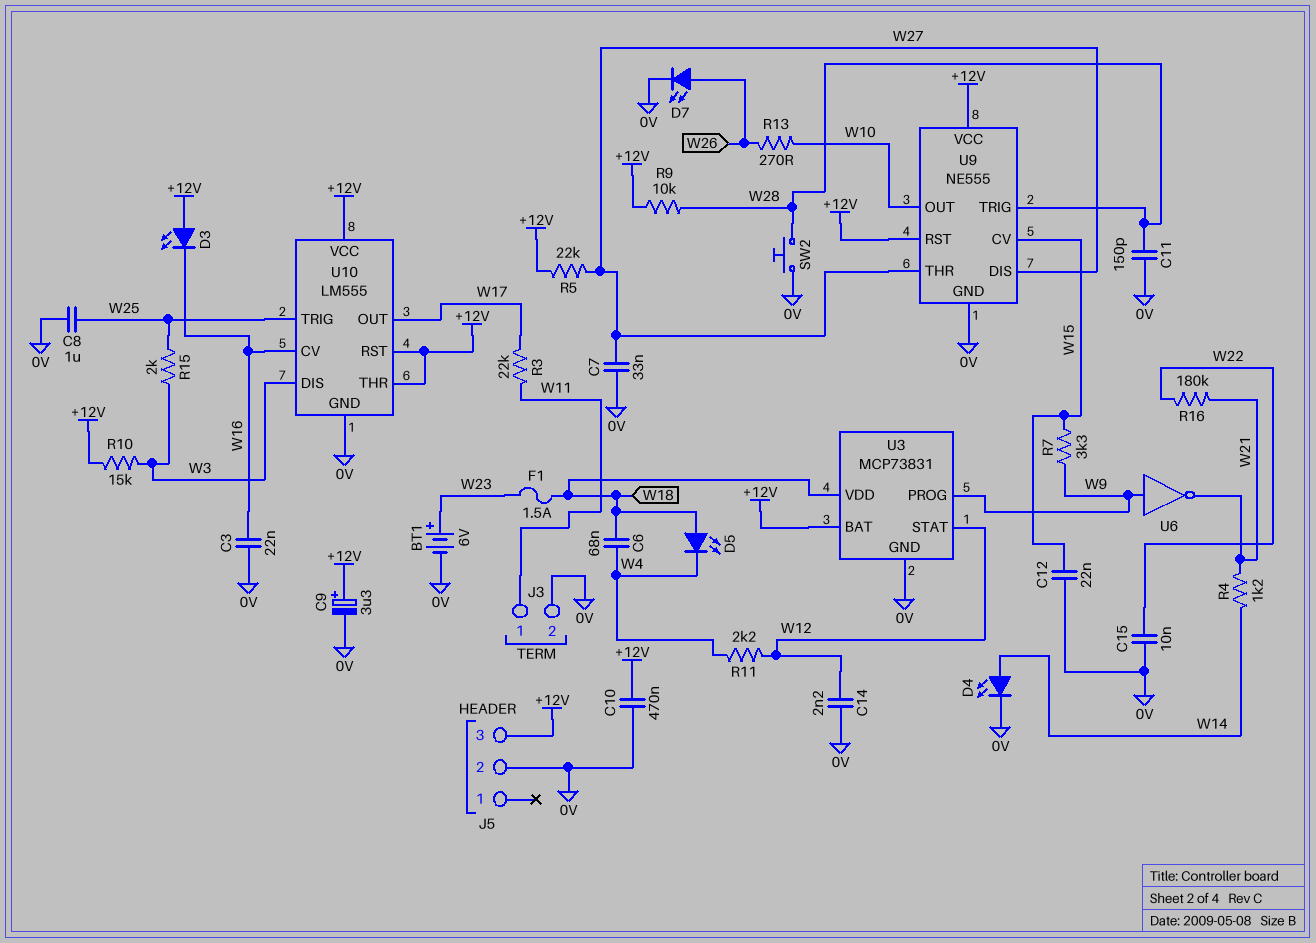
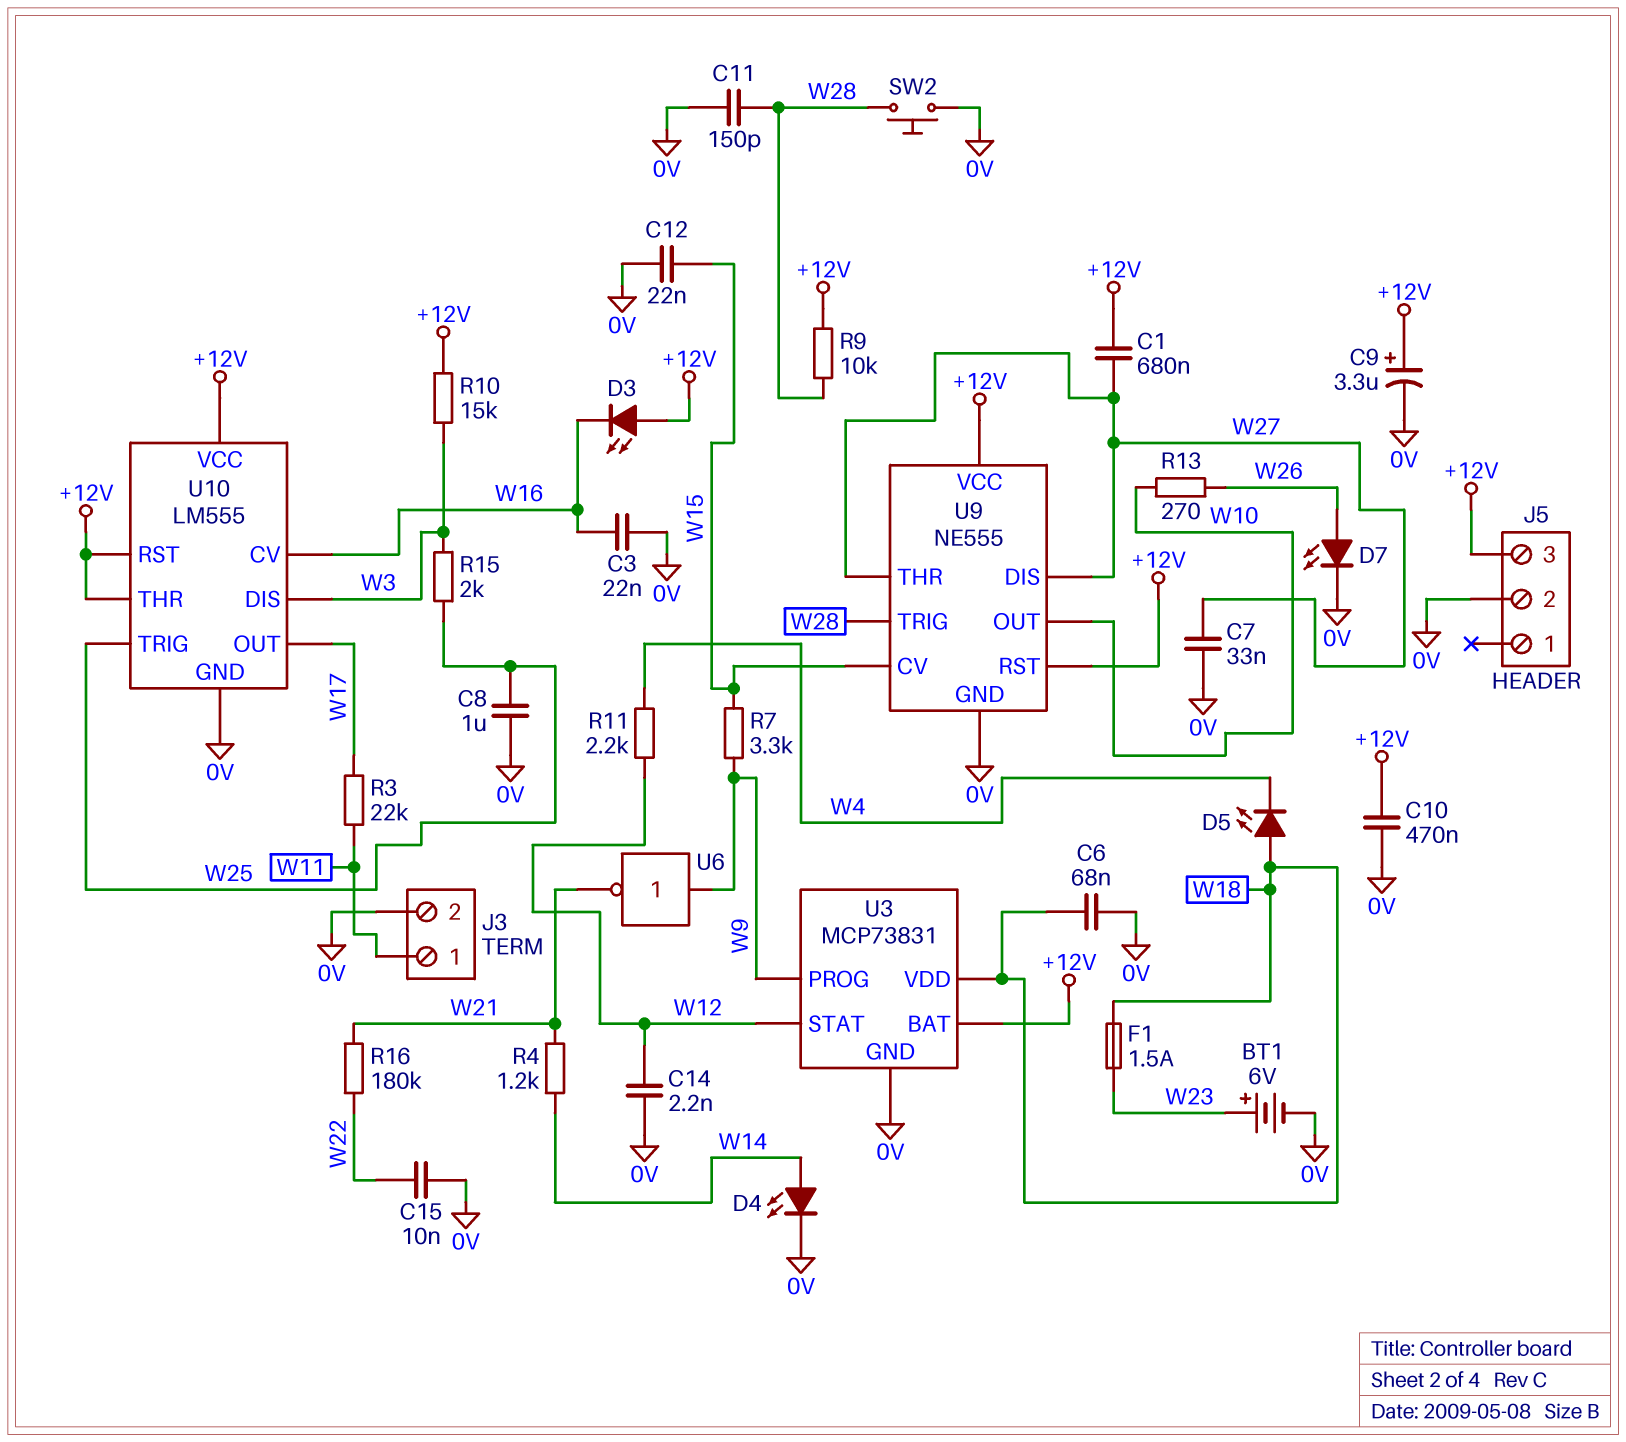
C1: none -> 680nF (+12V, W27)
C6: 68nF (W4, W18) -> 68nF (0V, W18)
R5: 22k (+12V, W27) -> none

